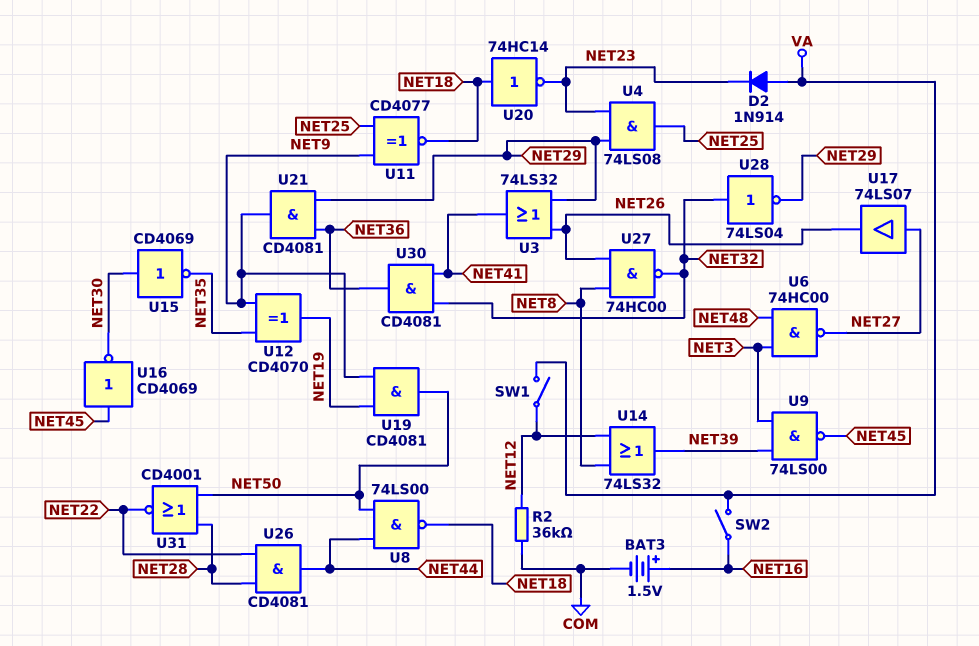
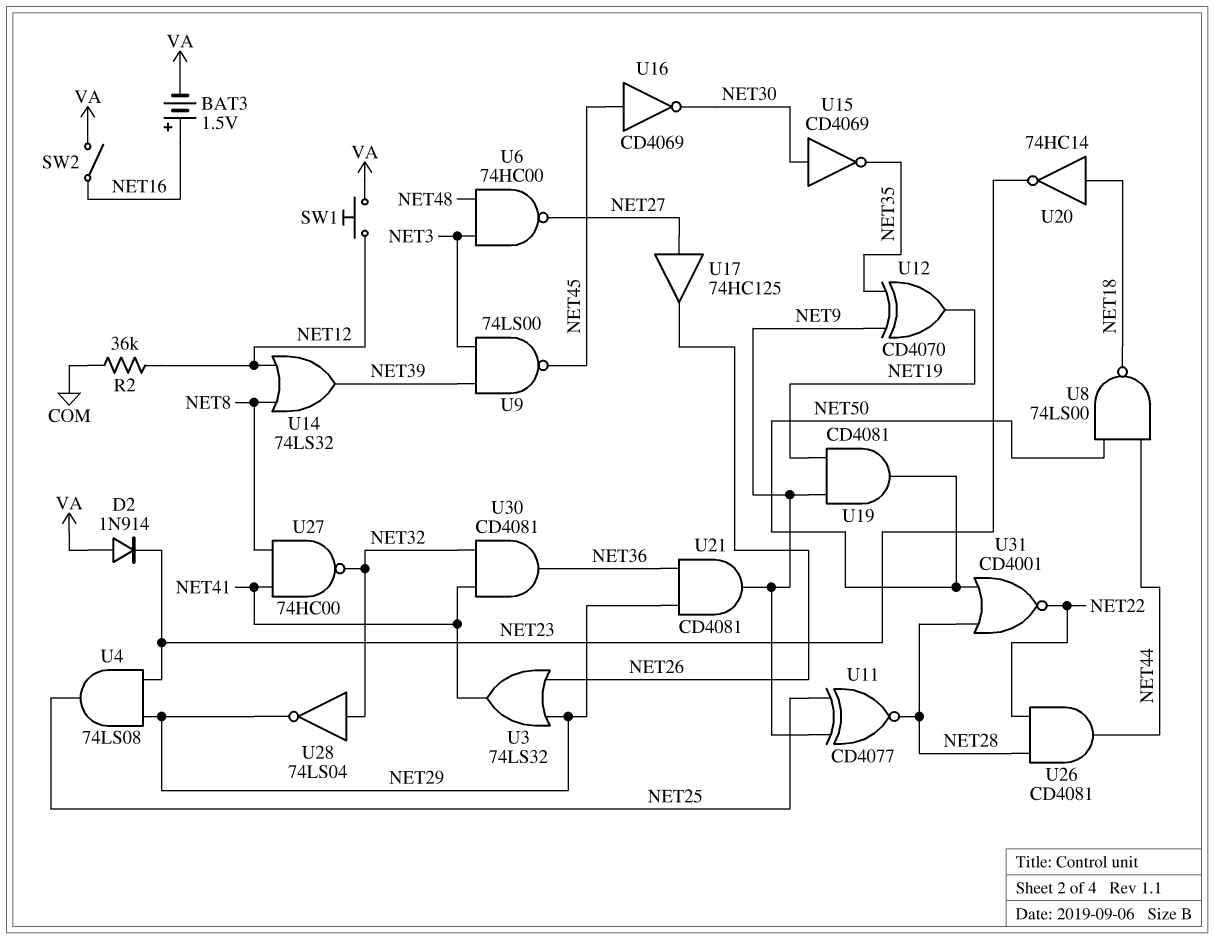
BAT3: 1.5V (plus NET16, minus COM) -> 1.5V (plus NET16, minus VA)
SW1: switch (NET12, VA) -> button (NET12, VA)
U11: XNOR CD4077 (in NET9, in NET25, out NET18) -> XNOR CD4077 (in NET9, in NET25, out NET28)
U17: buffer 74LS07 (in NET27, out NET26) -> buffer 74HC125 (in NET27, out NET26)
U27: NAND 74HC00 (in NET8, in NET26, out NET32) -> NAND 74HC00 (in NET8, in NET41, out NET32)

